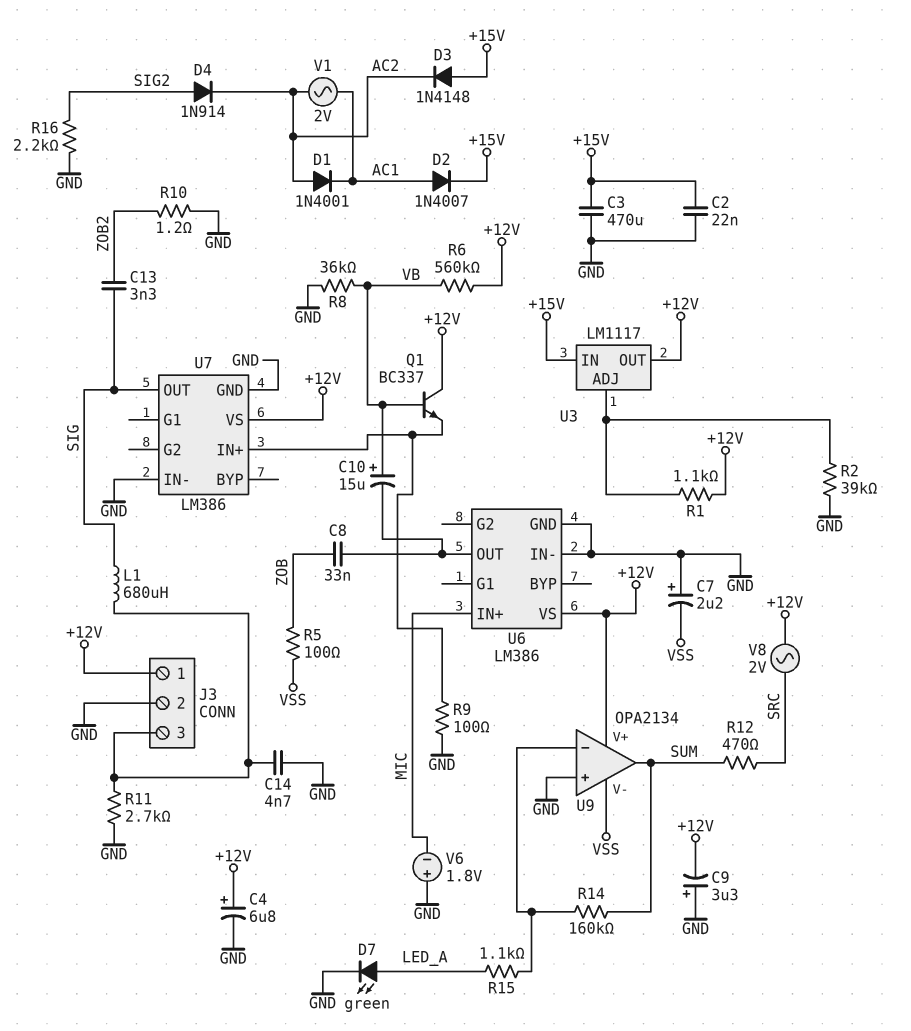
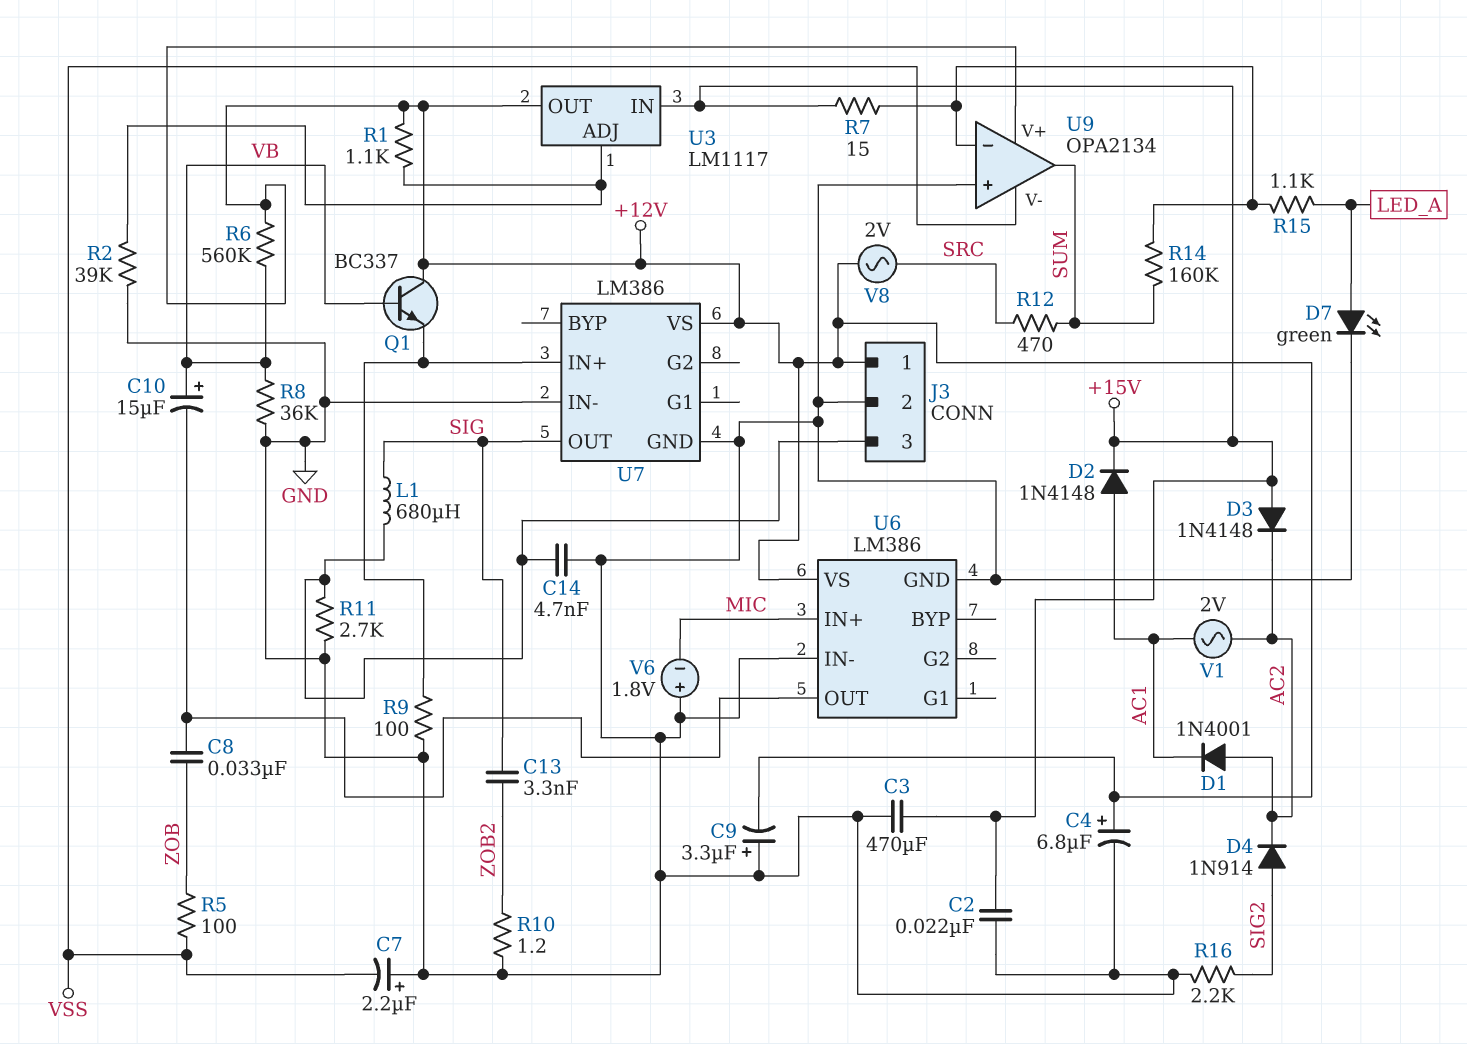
D2: diode 1N4007 (A AC1, K +15V) -> diode 1N4148 (A AC1, K +15V)
R7: none -> 15 (+15V, U9/in-)

